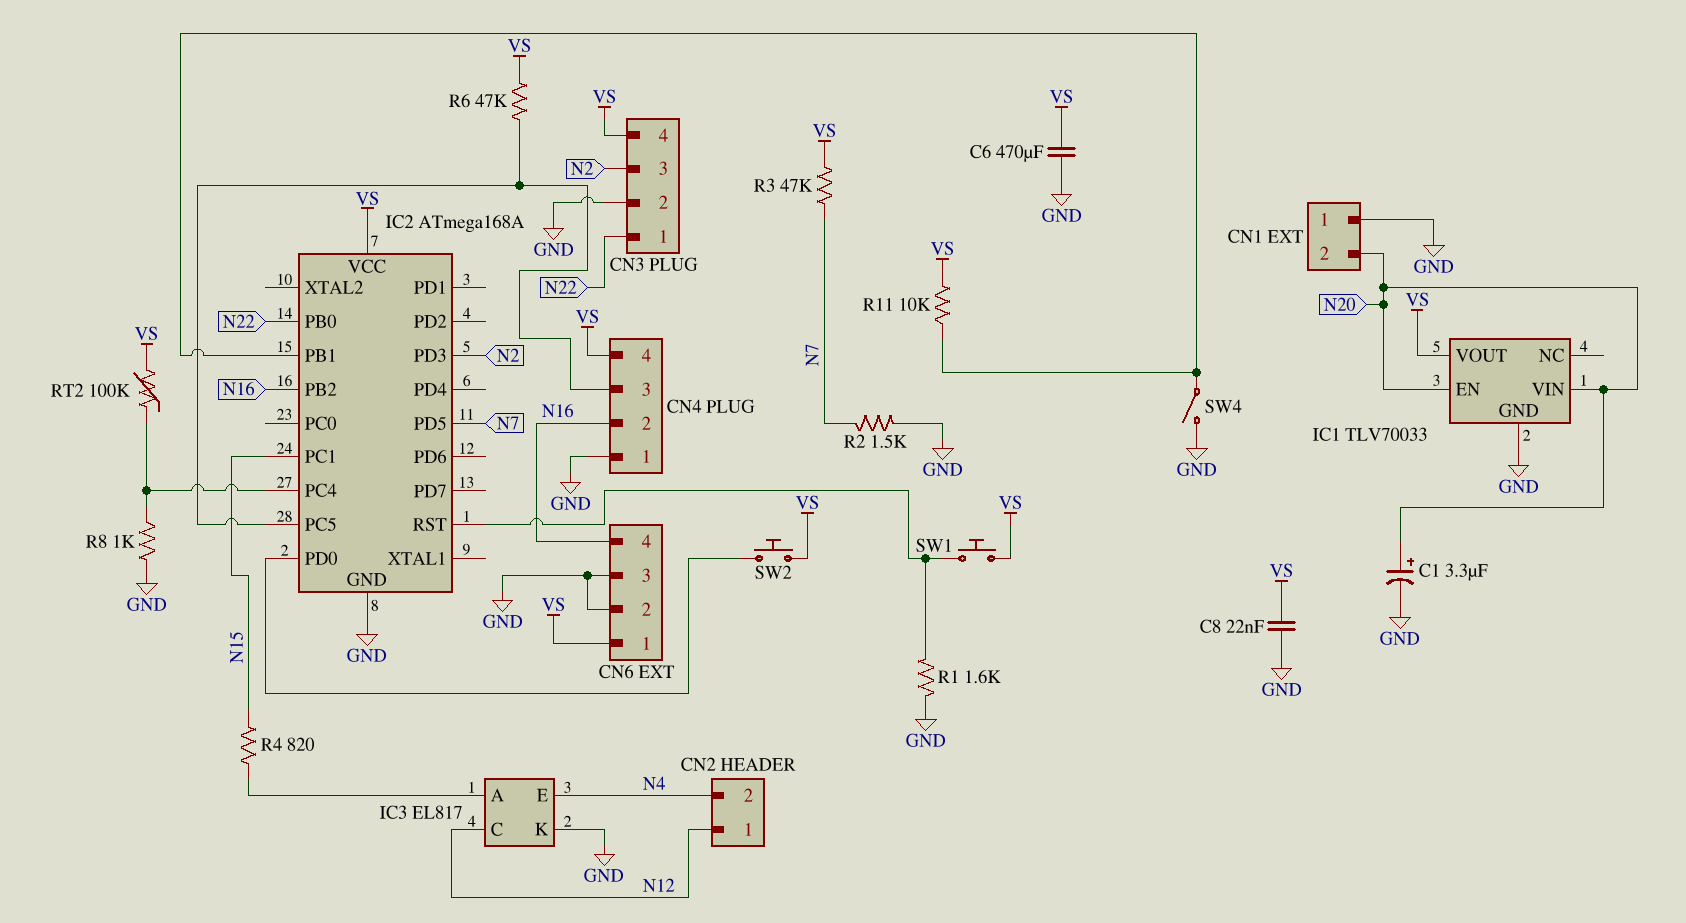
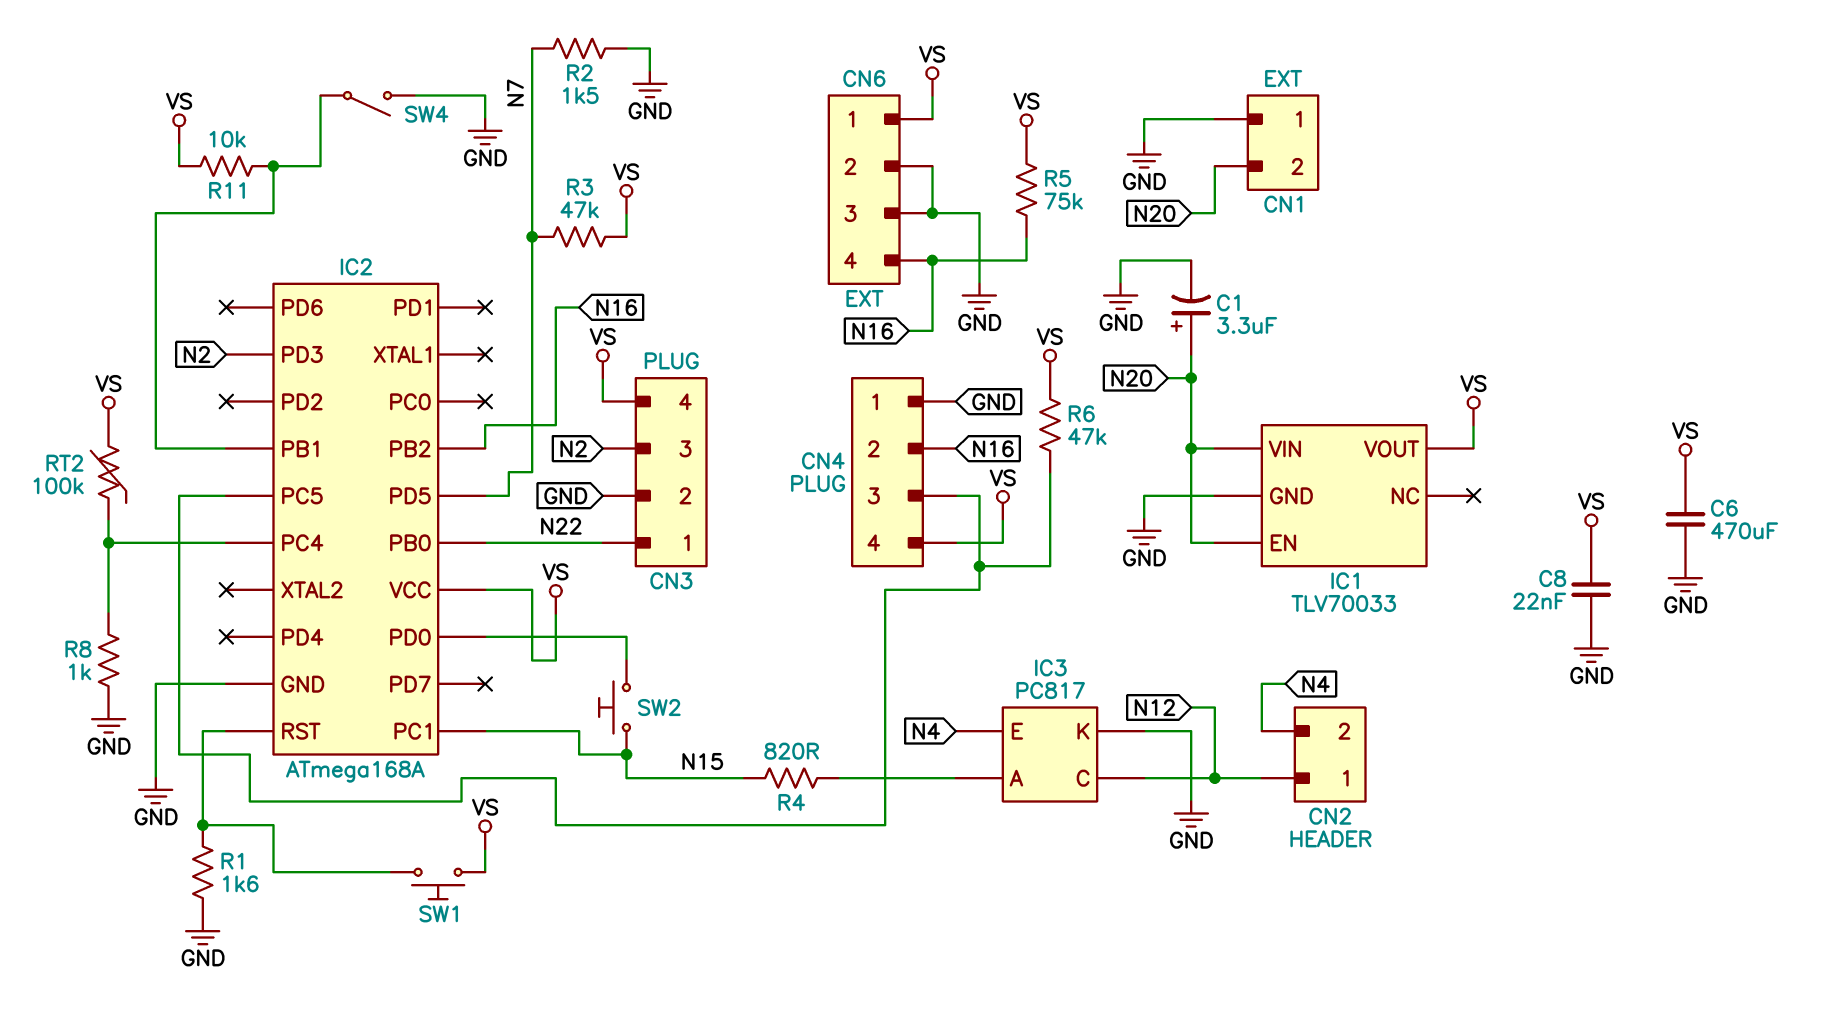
IC3: EL817 -> PC817
R5: none -> 75k (N16, VS)
SW2: button (IC2/PD0, VS) -> button (IC2/PD0, N15)

